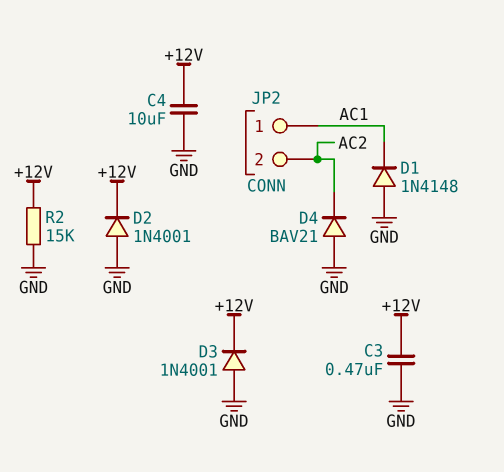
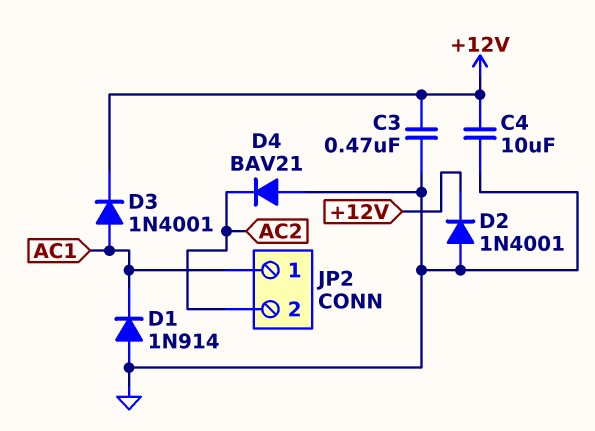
D1: diode 1N4148 (A GND, K AC1) -> diode 1N914 (A GND, K AC1)
D3: diode 1N4001 (A GND, K +12V) -> diode 1N4001 (A AC1, K +12V)
R2: 15k (+12V, GND) -> none

